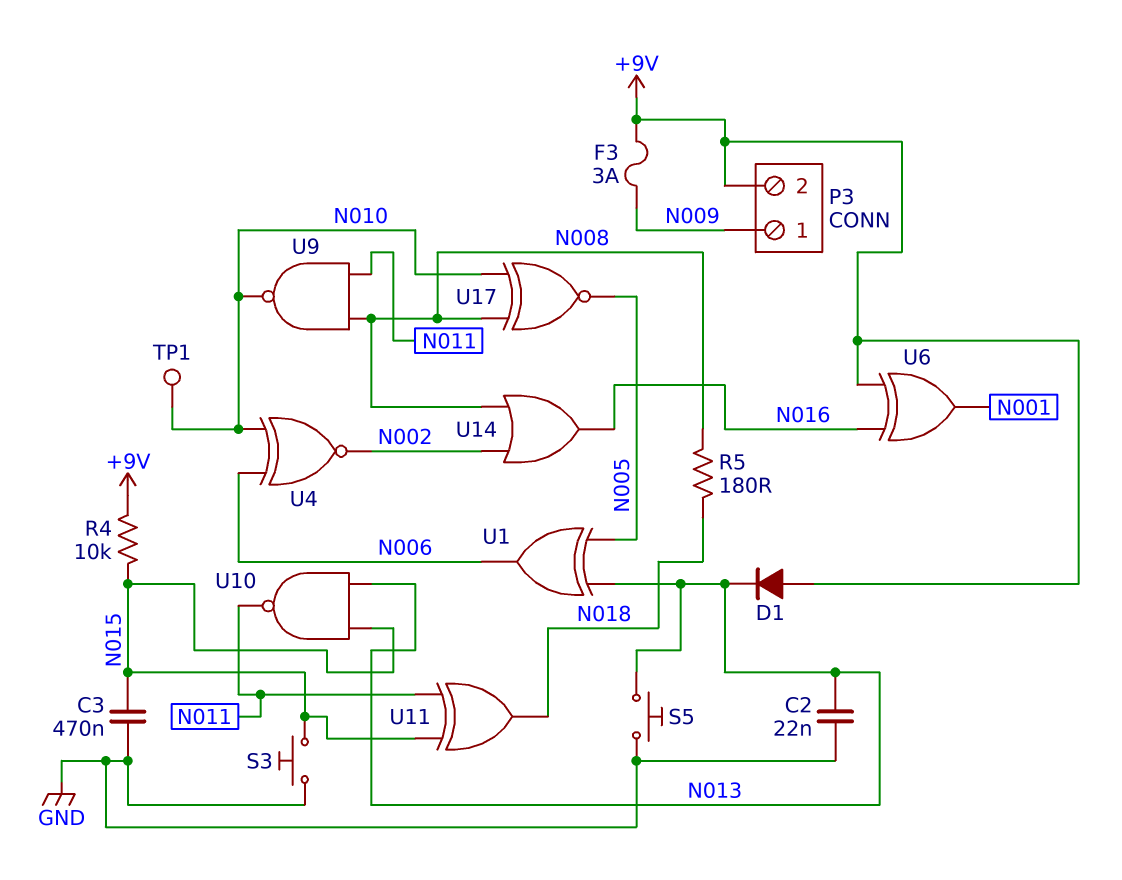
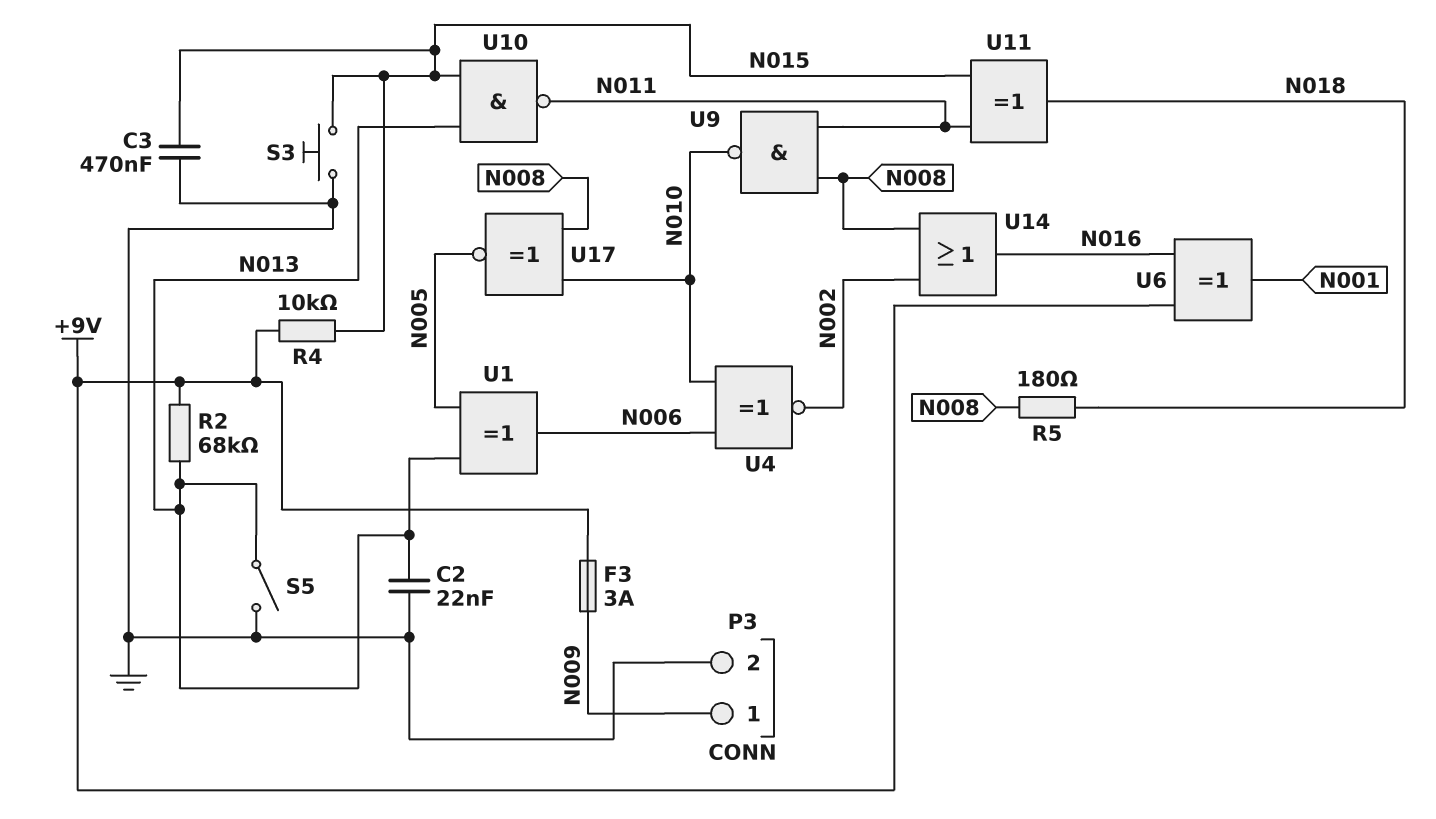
D1: diode (A +9V, K N013) -> none
P3 pin 2: +9V -> GND
R2: none -> 68k (+9V, N013)
S5: button (GND, N013) -> switch (GND, N013)
TP1: test point (N010) -> none

